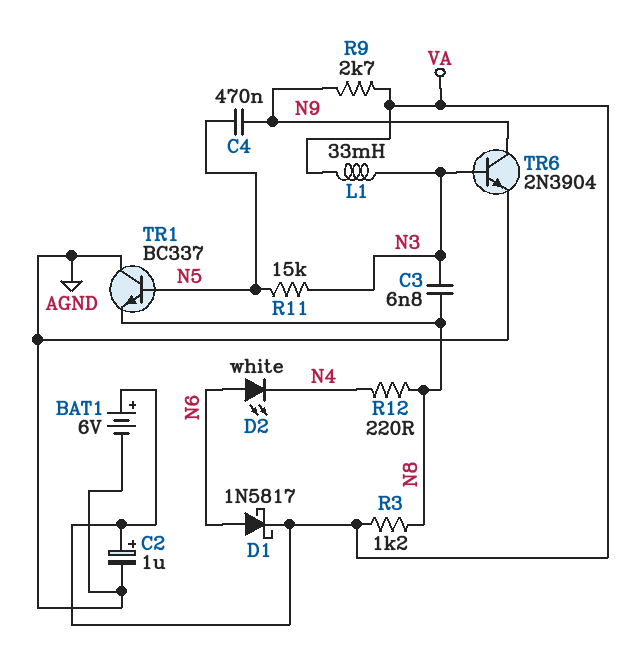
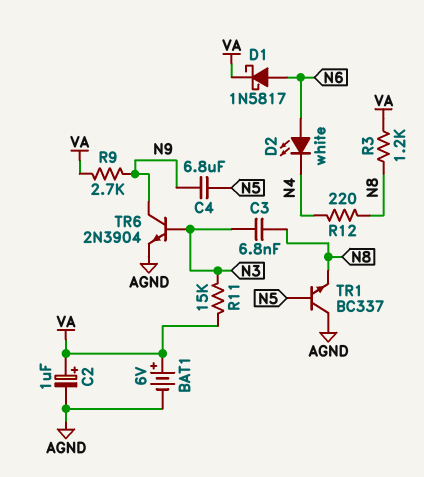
C4: 470nF (N5, N9) -> 6.8uF (N5, N9)
L1: 33mH (N3, VA) -> none
R11: 15k (N3, N5) -> 15k (N3, VA)

